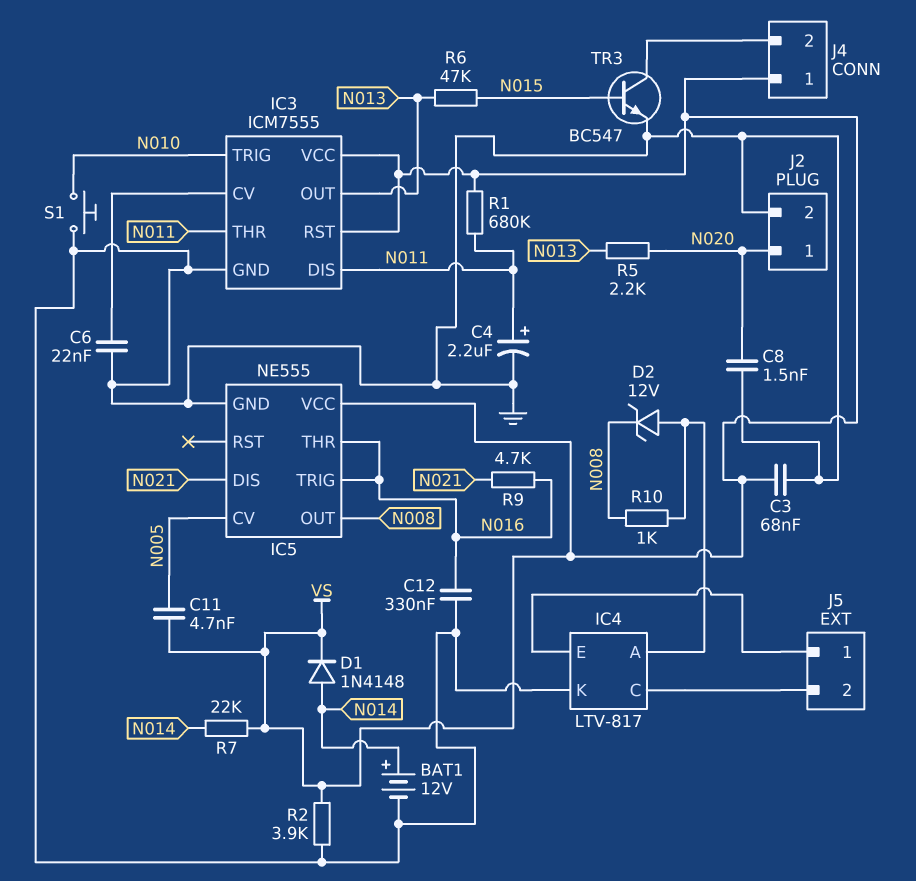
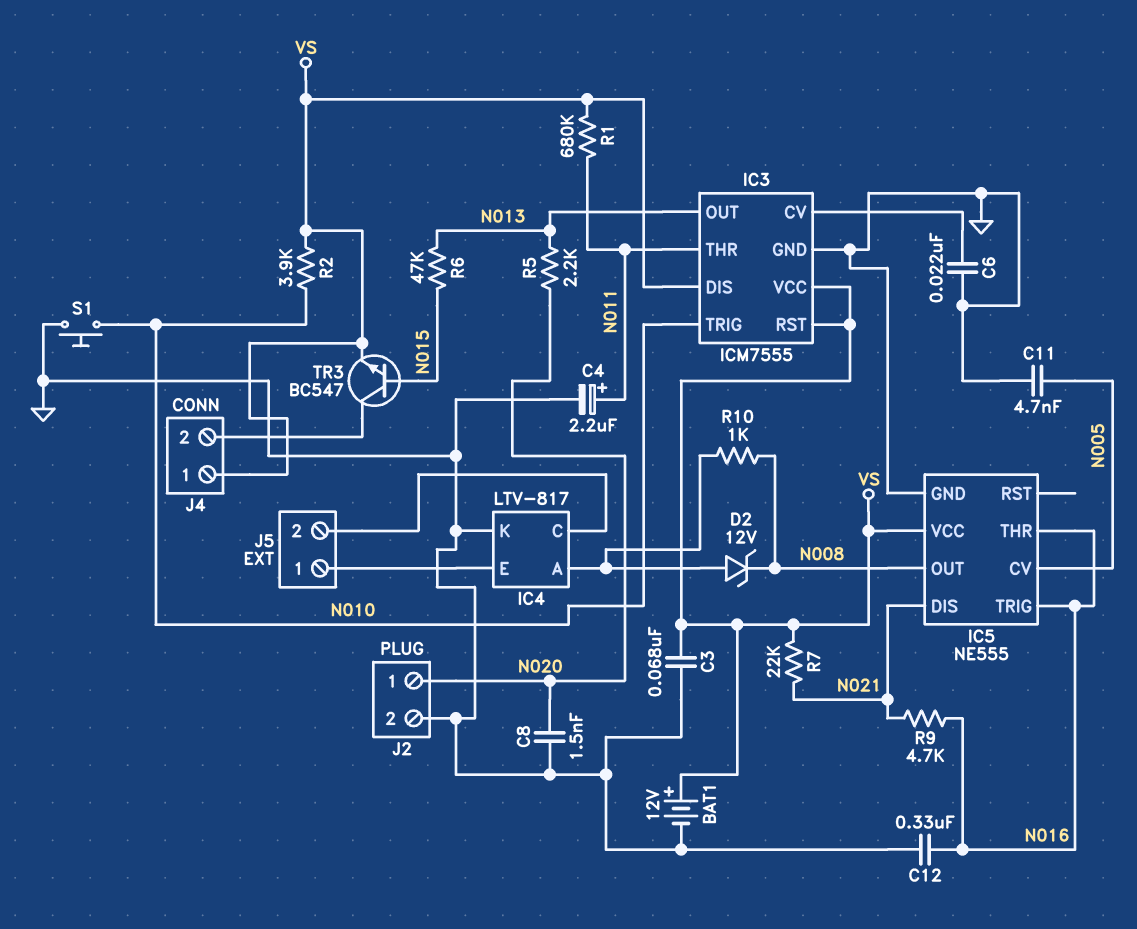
BAT1: 12V (plus N014, minus GND) -> 12V (plus VS, minus GND)
C11: 4.7nF (N005, VS) -> 4.7nF (GND, N005)
D1: diode 1N4148 (A N014, K VS) -> none
IC3 pin DIS: N011 -> VS
R2: 3.9k (GND, VS) -> 3.9k (N010, VS)
R7: 22k (N014, VS) -> 22k (N021, VS)
TR3: NPN BC547 (B N015, C J4/2, E GND) -> NPN BC547 (B N015, C J4/2, E VS)

